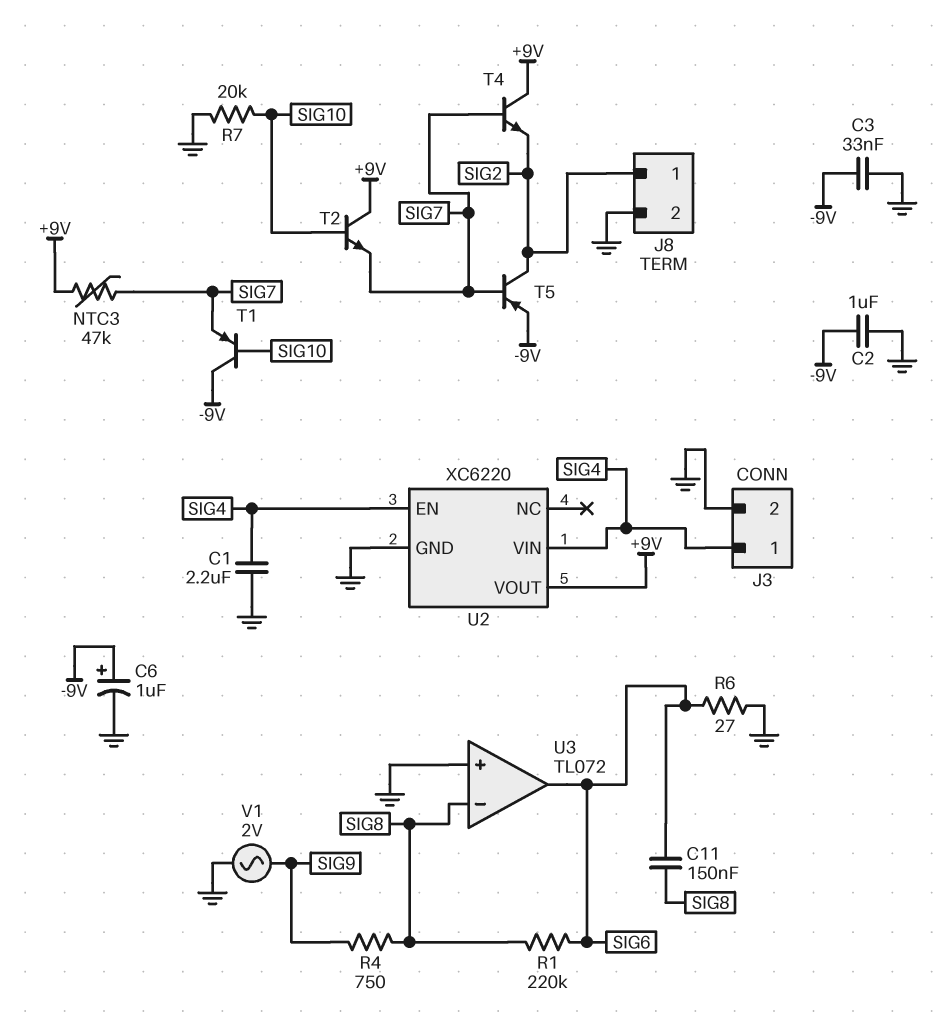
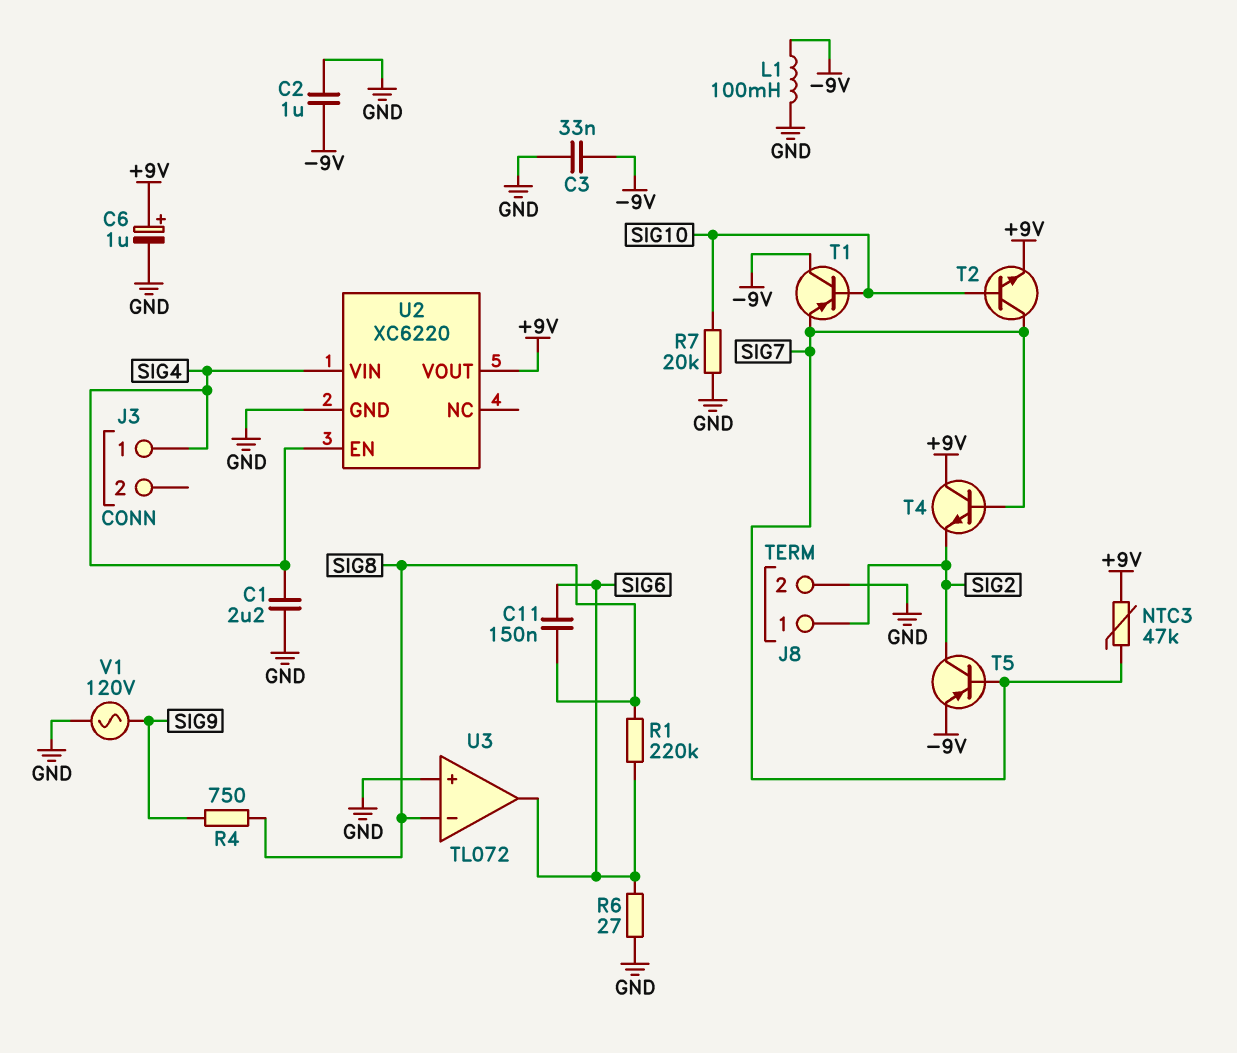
C6: 1uF (plus -9V, minus GND) -> 1uF (plus +9V, minus GND)
J3 pin 2: GND -> none
L1: none -> 100mH (-9V, GND)
T2: NPN (B SIG10, C +9V, E SIG7) -> NPN (B SIG10, C SIG7, E +9V)
V1: AC 2V (GND, SIG9) -> AC 120V (GND, SIG9)

